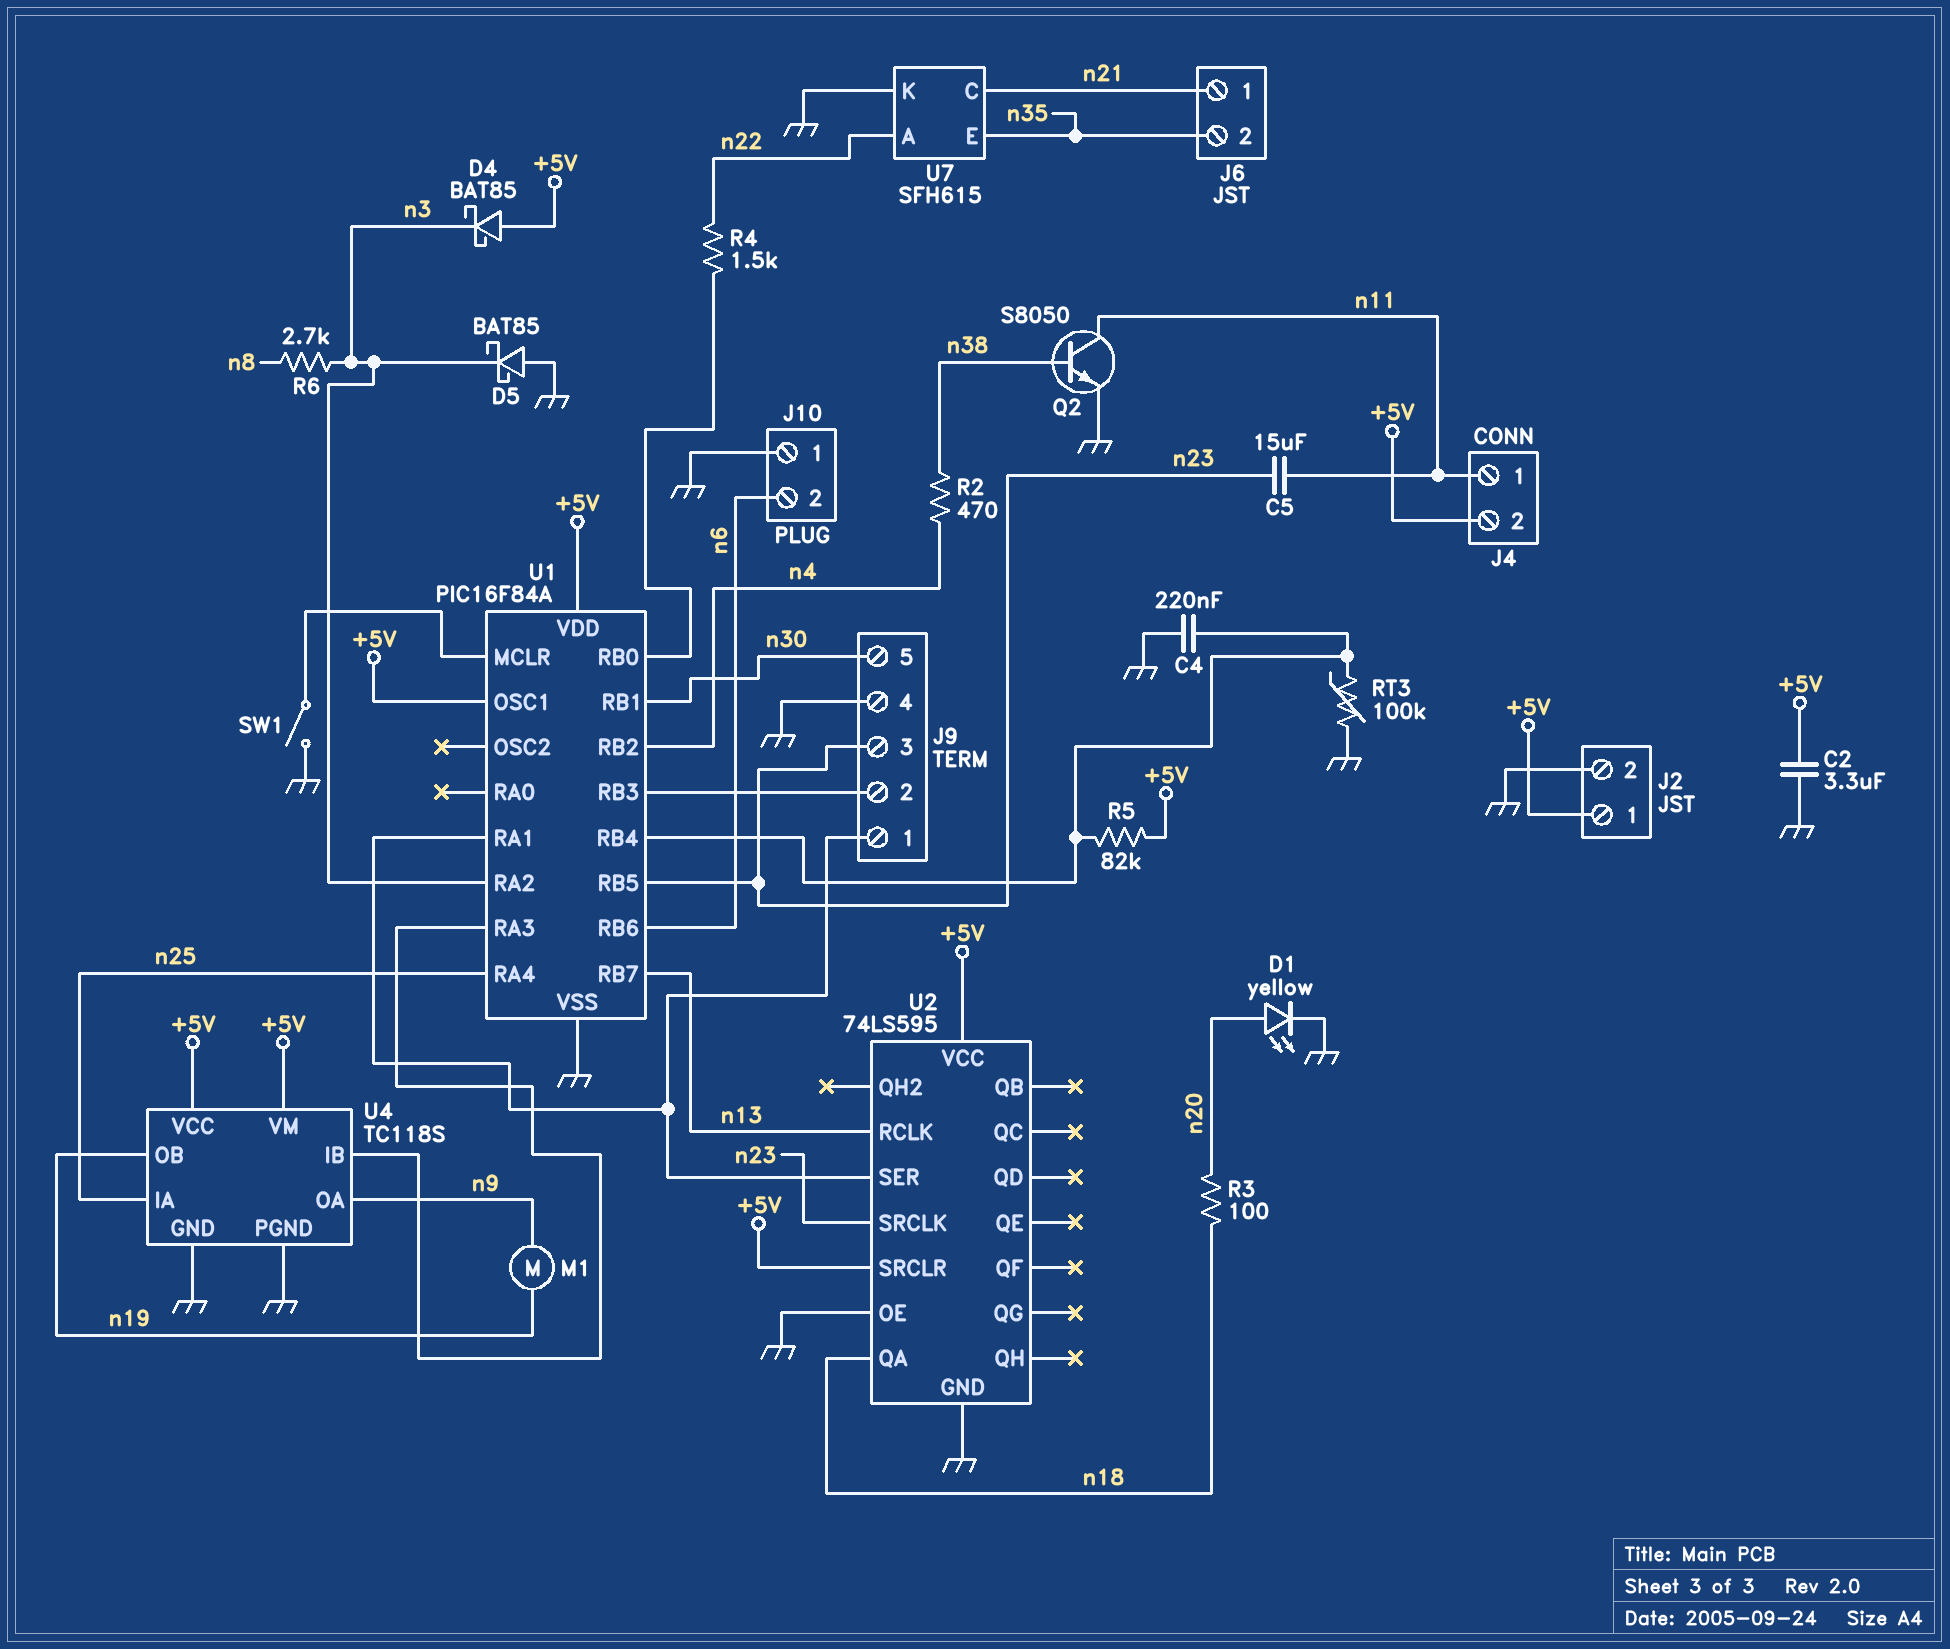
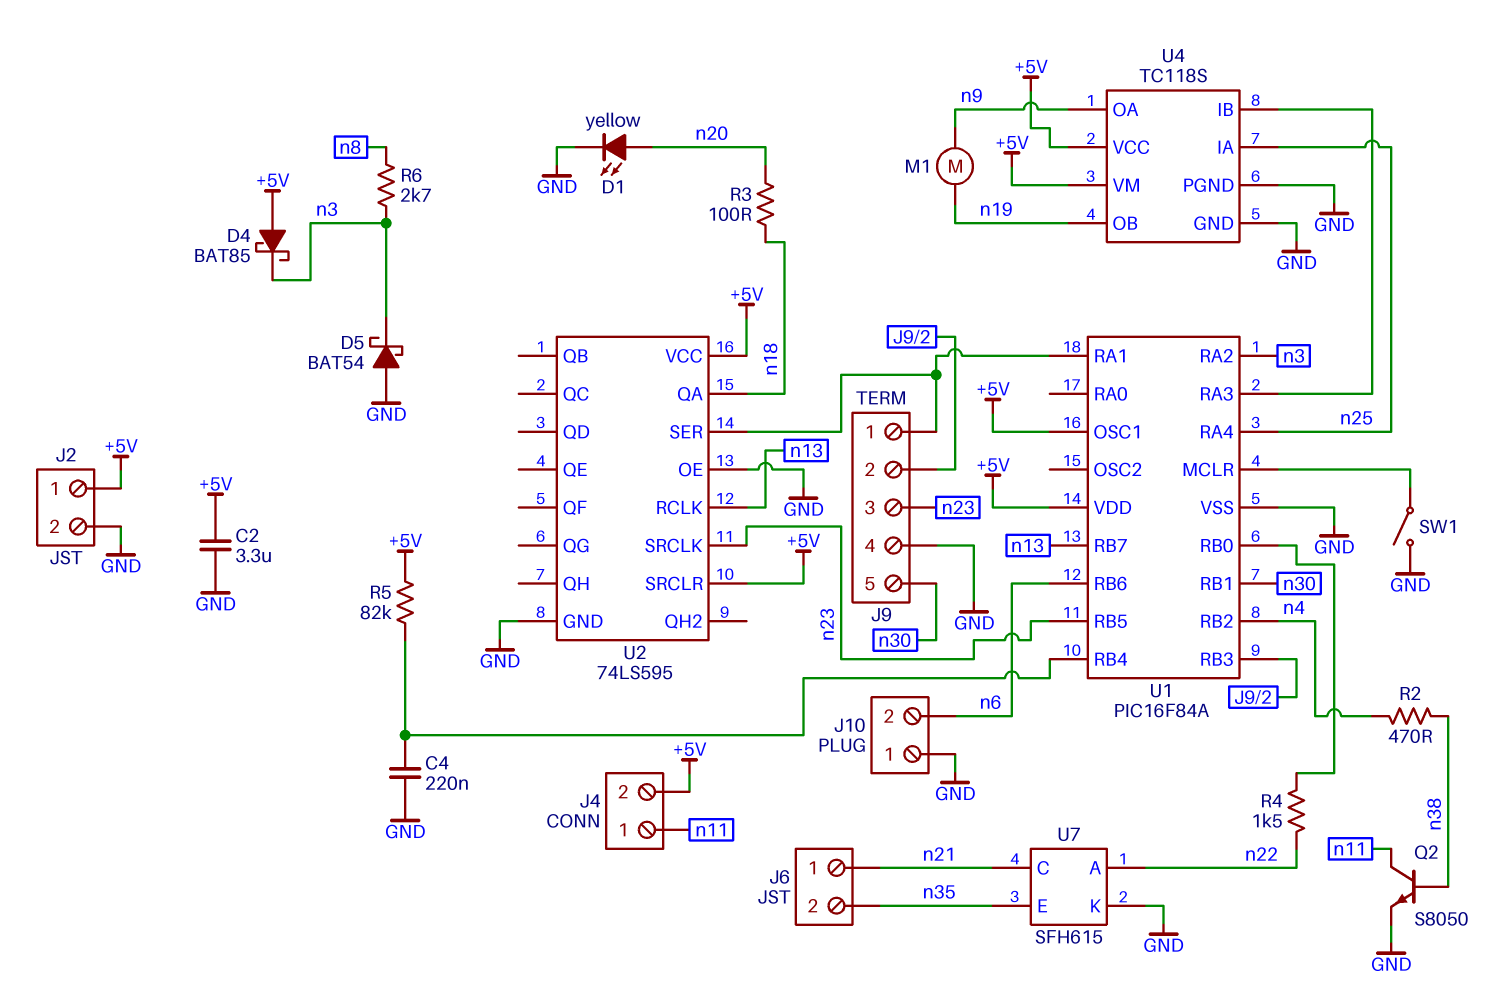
C5: 15uF (n11, n23) -> none
D5: schottky BAT85 (A GND, K n3) -> schottky BAT54 (A GND, K n3)
RT3: 100k (GND, U1/RB4) -> none

